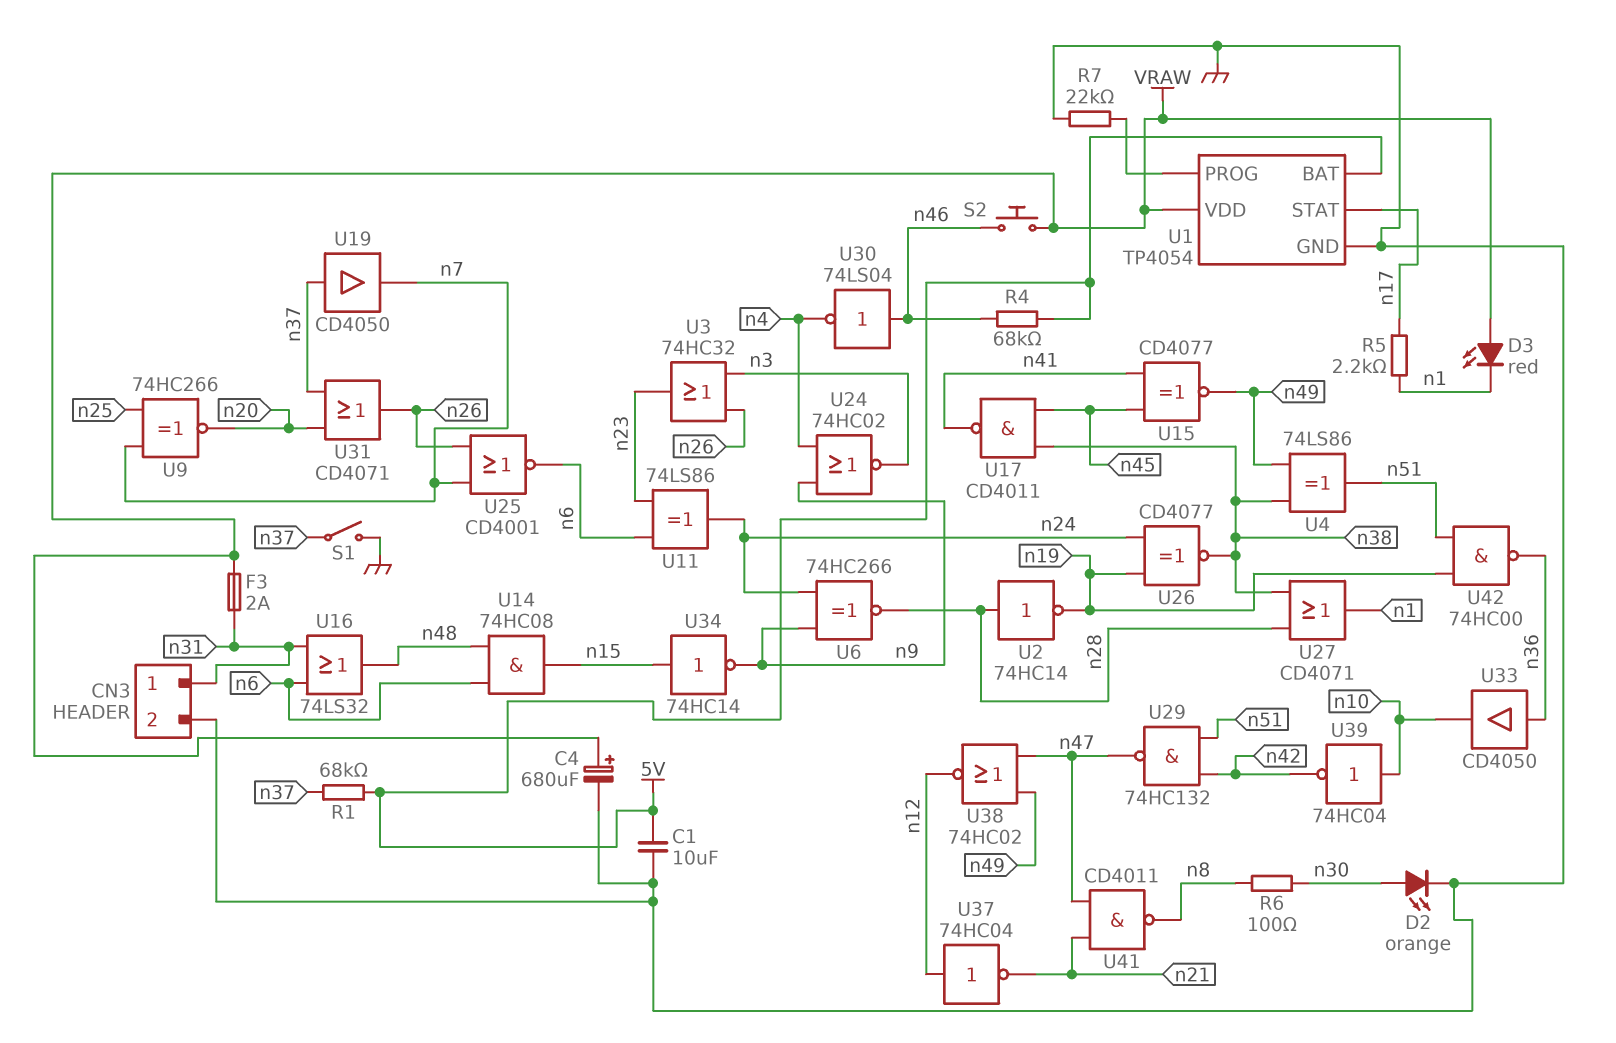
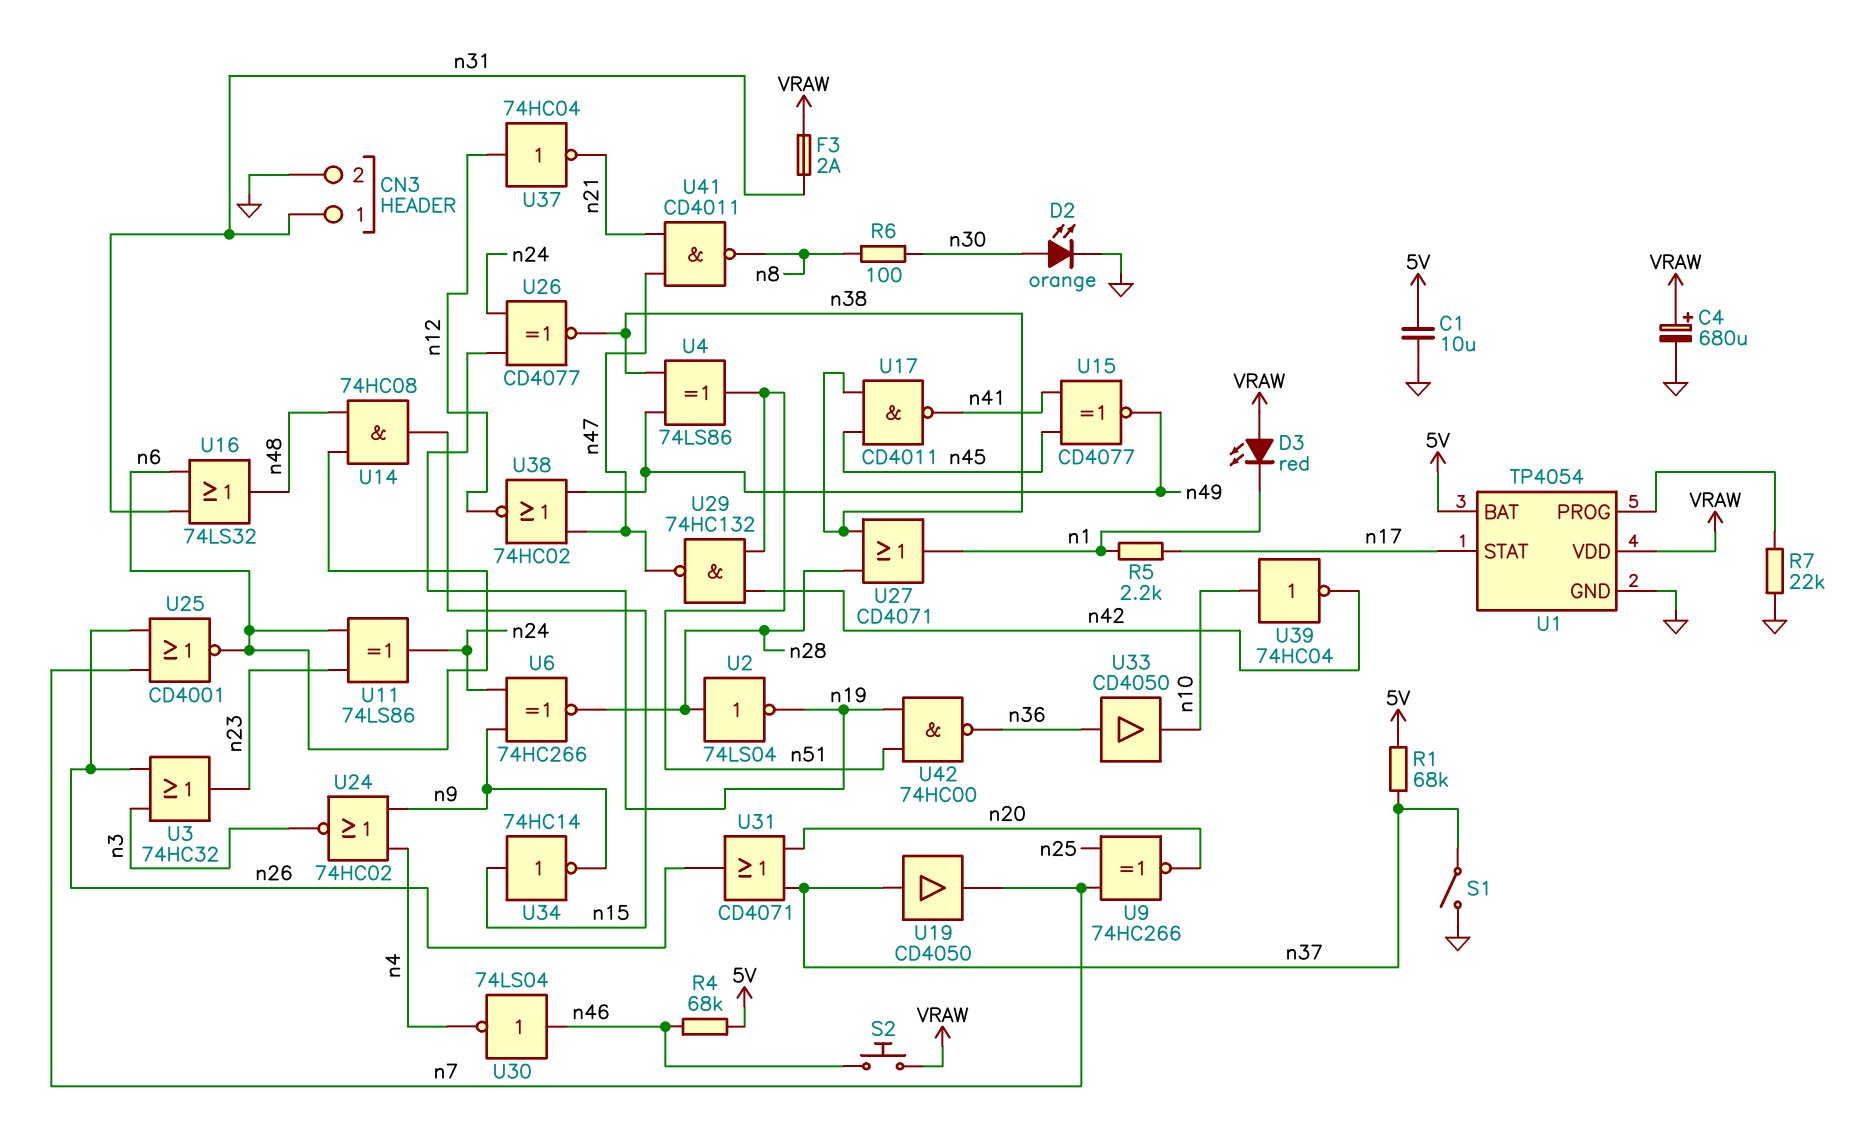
U2: NOT 74HC14 (in n28, out n19) -> NOT 74LS04 (in n28, out n19)

